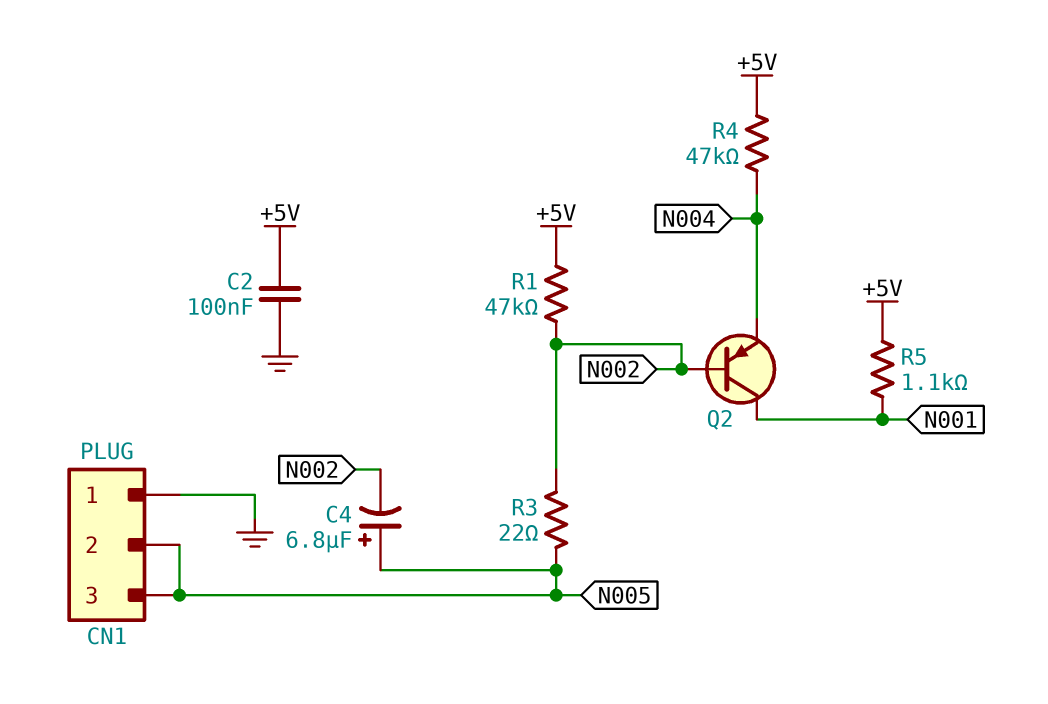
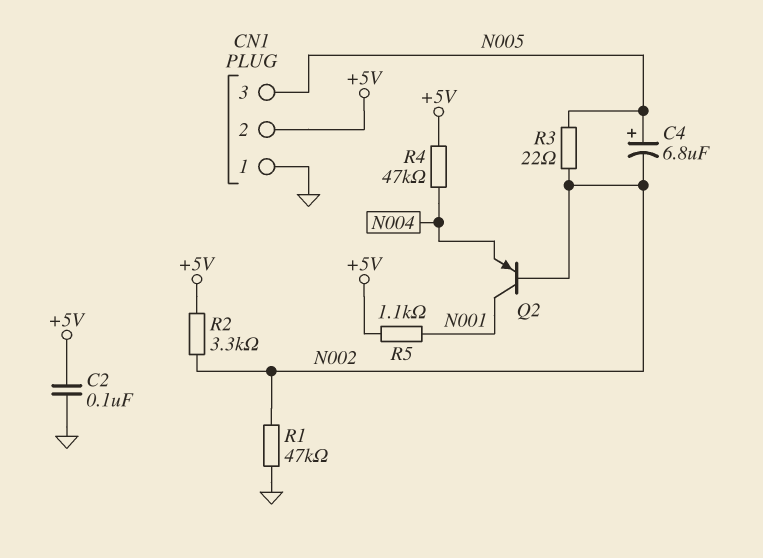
CN1 pin 2: N005 -> +5V
R1: 47k (+5V, N002) -> 47k (GND, N002)
R2: none -> 3.3k (+5V, N002)

